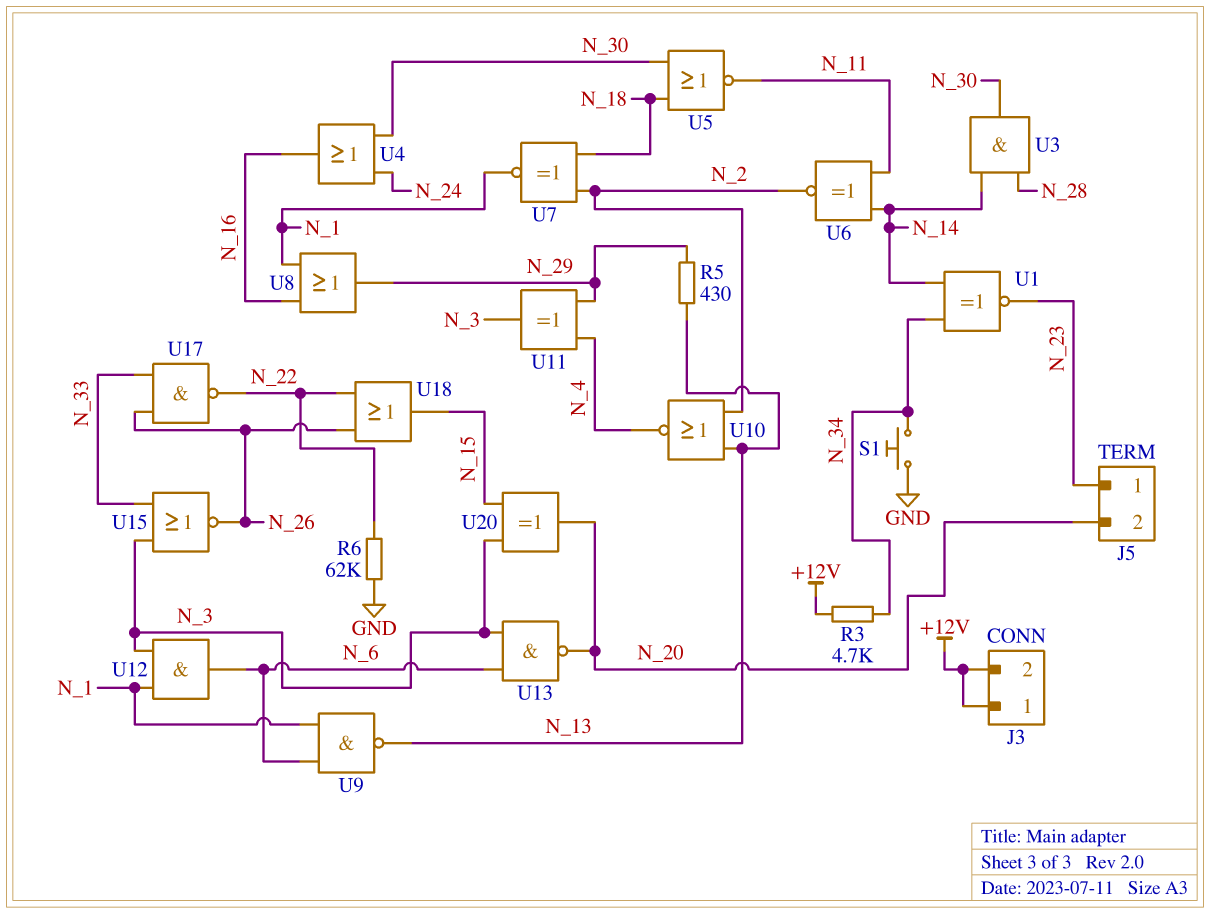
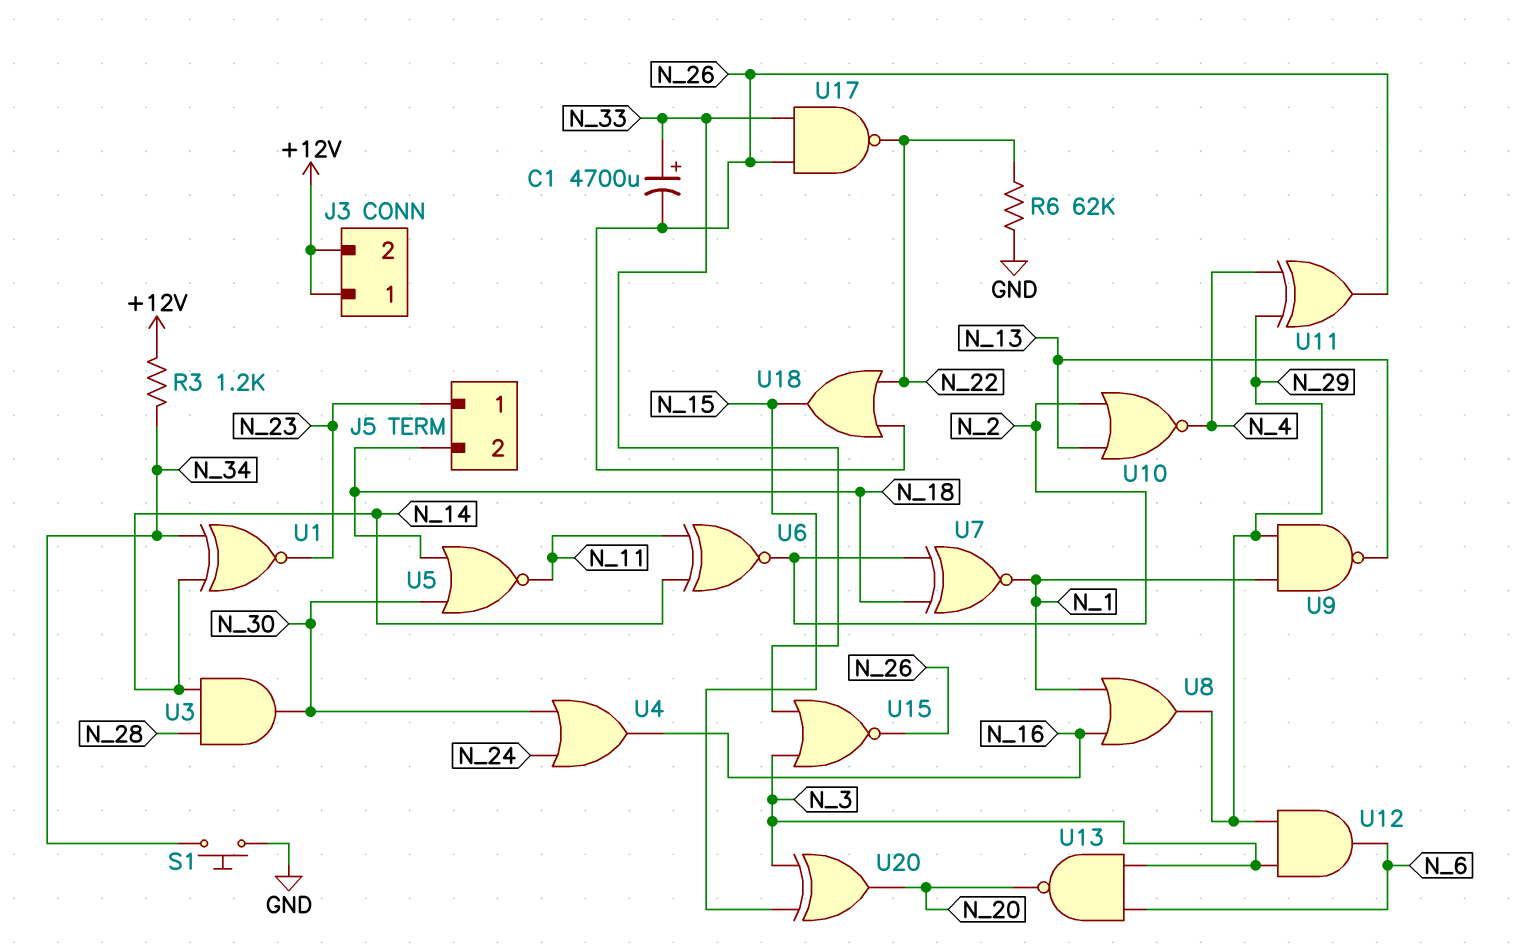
C1: none -> 4700uF (plus N_33, minus N_26)
J5 pin 2: N_20 -> N_18
R3: 4.7k (+12V, N_34) -> 1.2k (+12V, N_34)
R5: 430 (N_13, N_29) -> none
U9: NAND (in N_1, in N_6, out N_13) -> NAND (in N_1, in N_29, out N_13)
U11: XOR (in N_4, in N_29, out N_3) -> XOR (in N_4, in N_29, out N_26)
U12: AND (in N_1, in N_3, out N_6) -> AND (in N_3, in N_29, out N_6)

